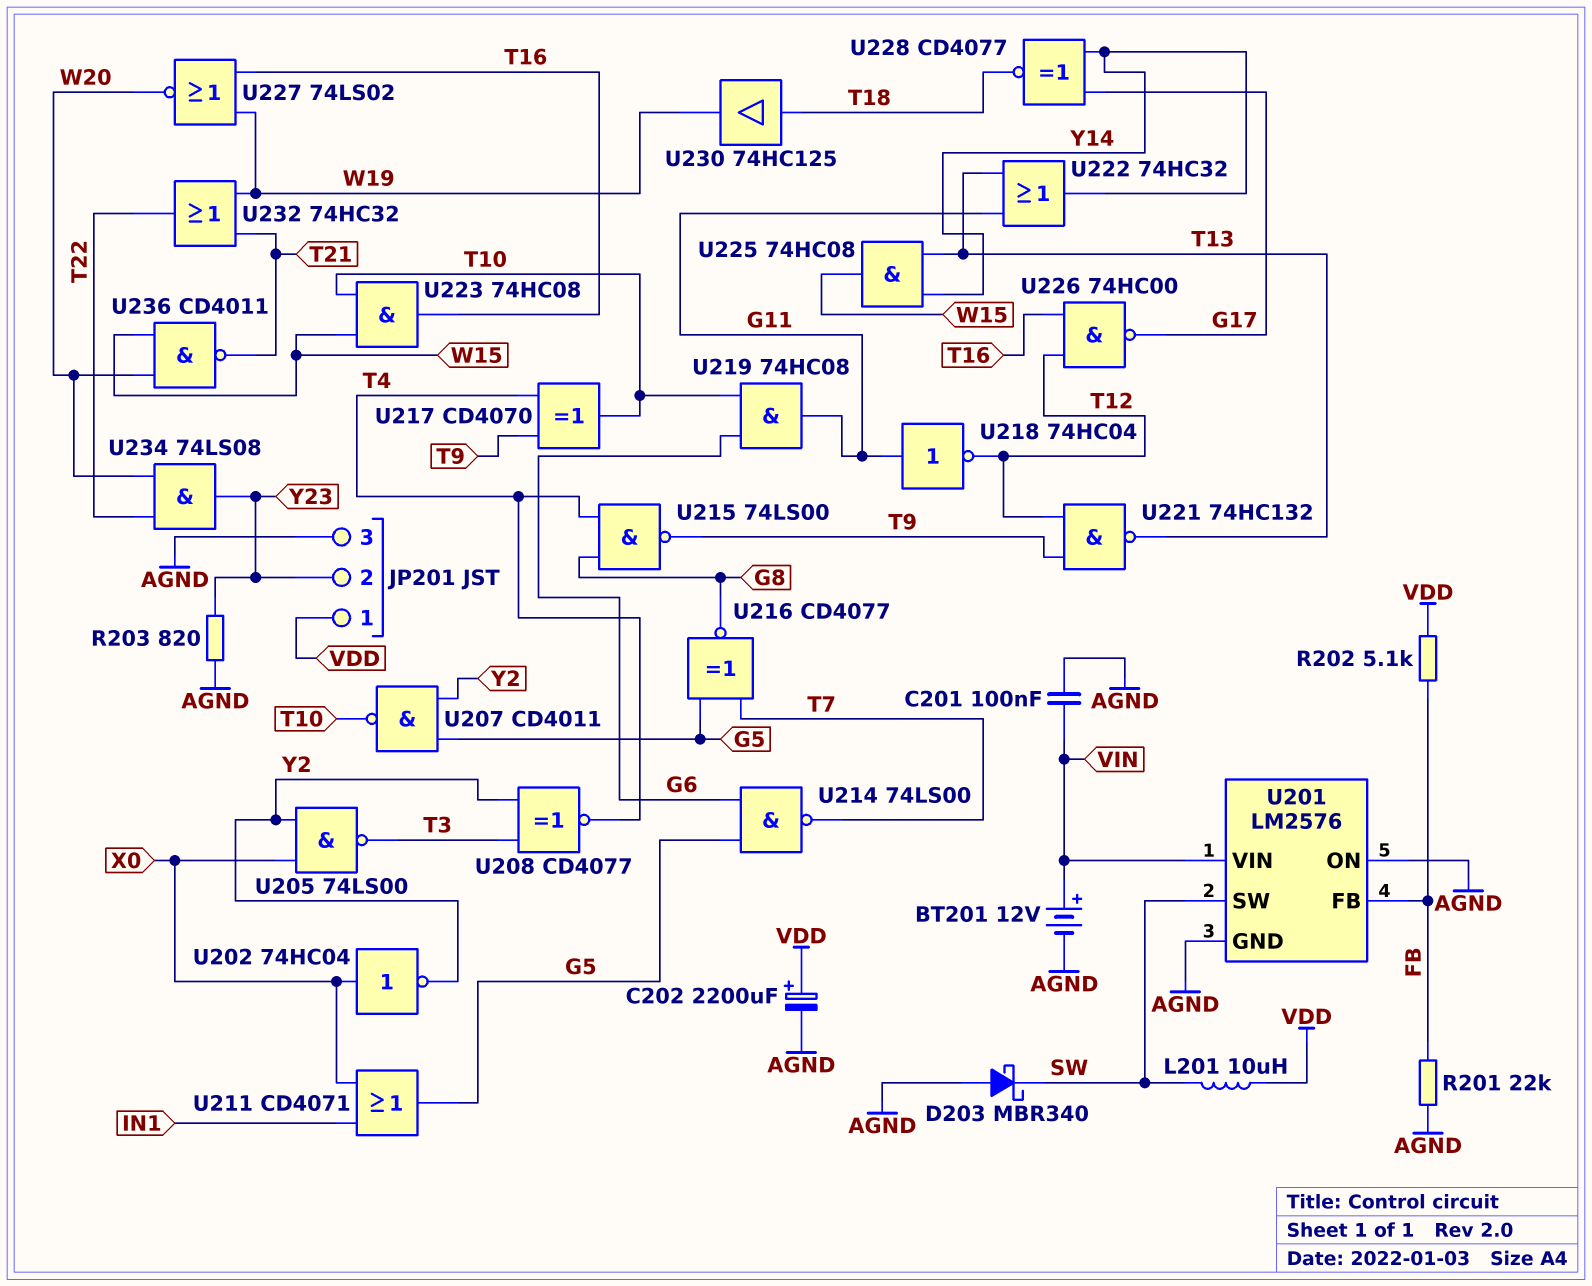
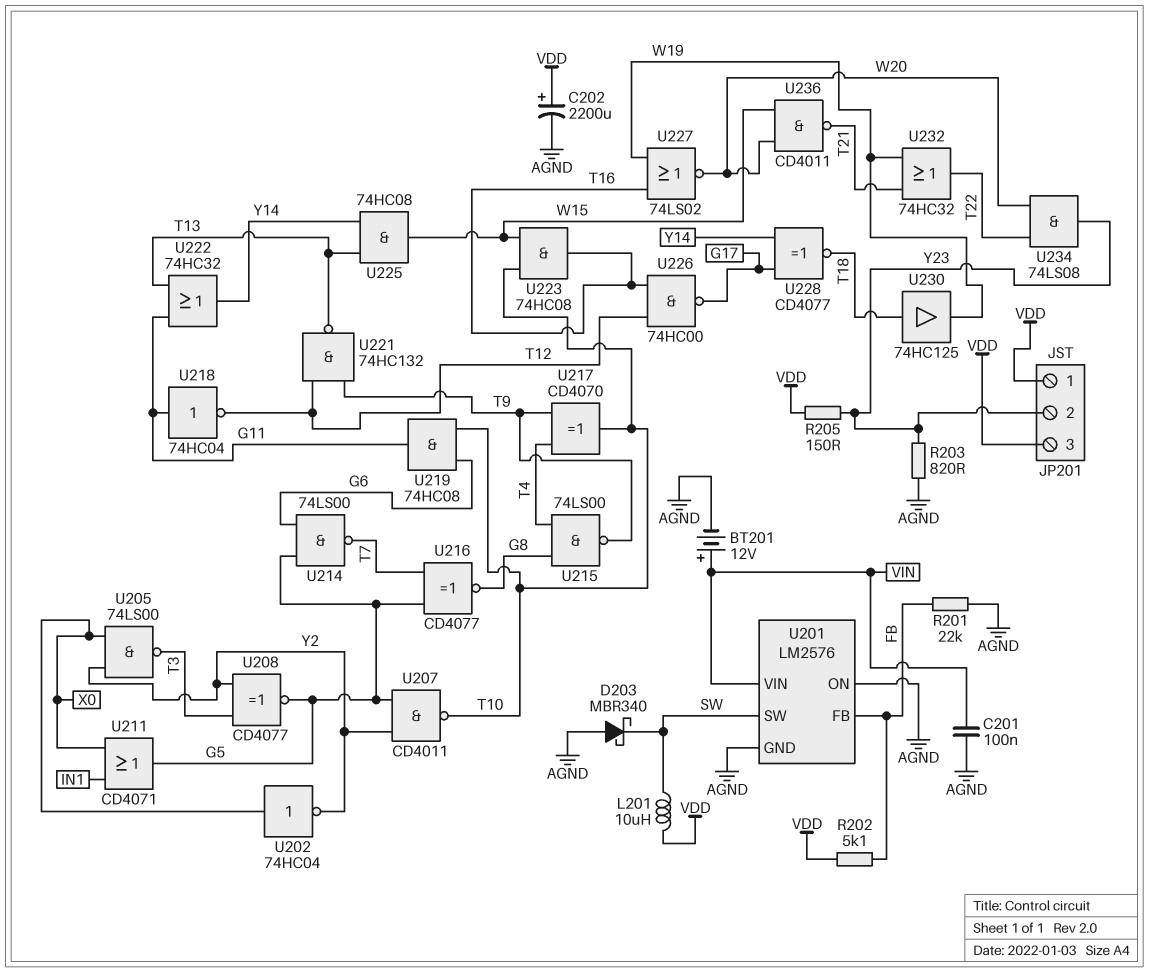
JP201 pin 3: AGND -> VDD
R205: none -> 150 (VDD, Y23)
U208: XNOR CD4077 (in T3, in Y2, out T4) -> XNOR CD4077 (in T3, in Y2, out G5)

